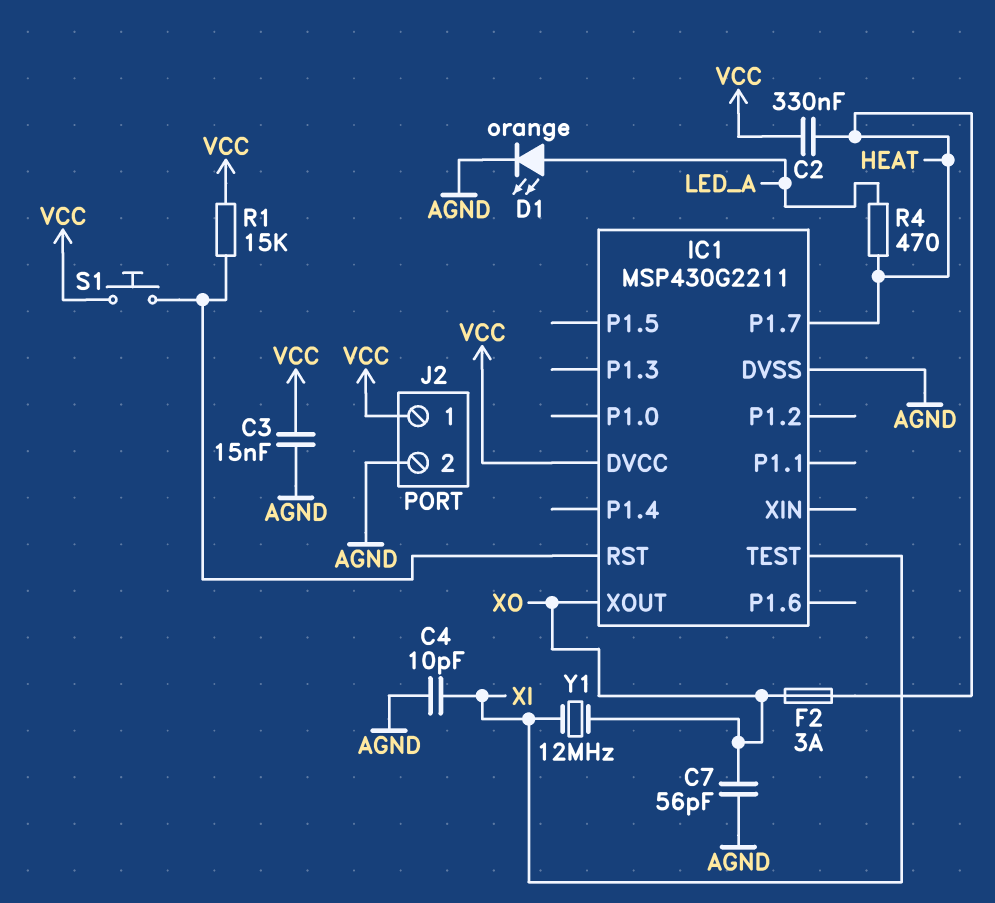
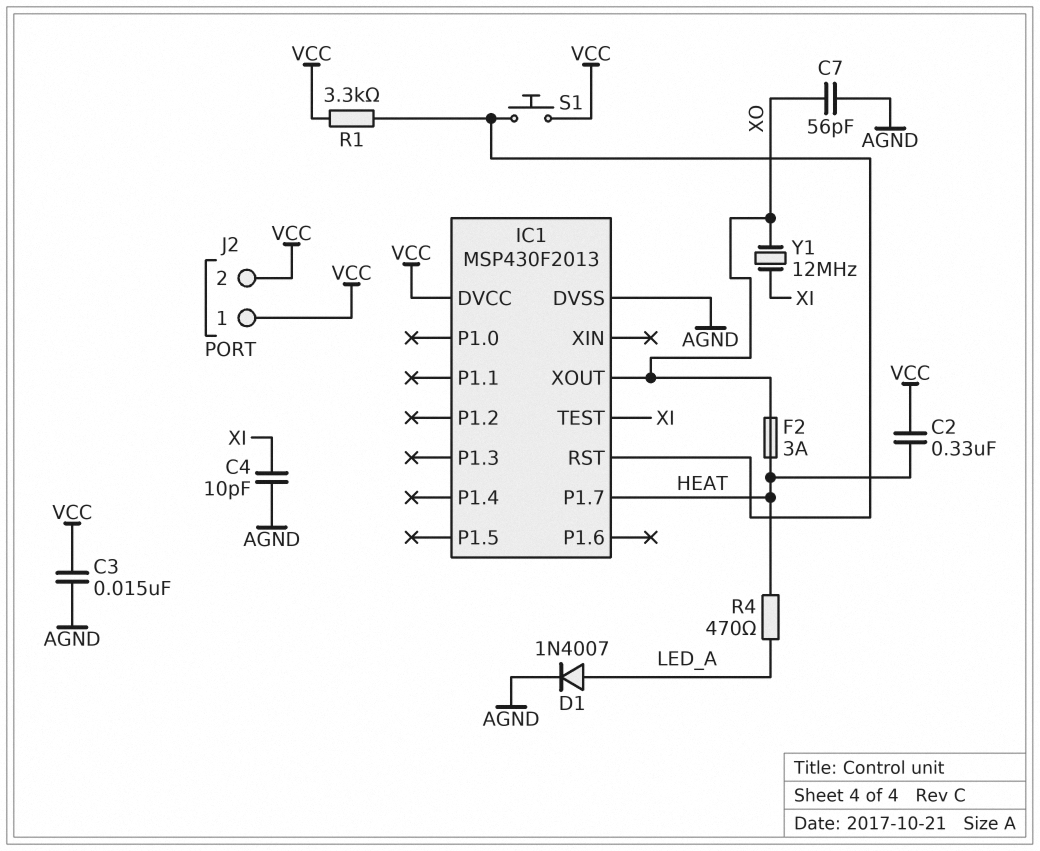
D1: LED orange (A LED_A, K AGND) -> diode 1N4007 (A LED_A, K AGND)
IC1: MSP430G2211 -> MSP430F2013
J2 pin 2: AGND -> VCC
R1: 15k (IC1/RST, VCC) -> 3.3k (IC1/RST, VCC)

